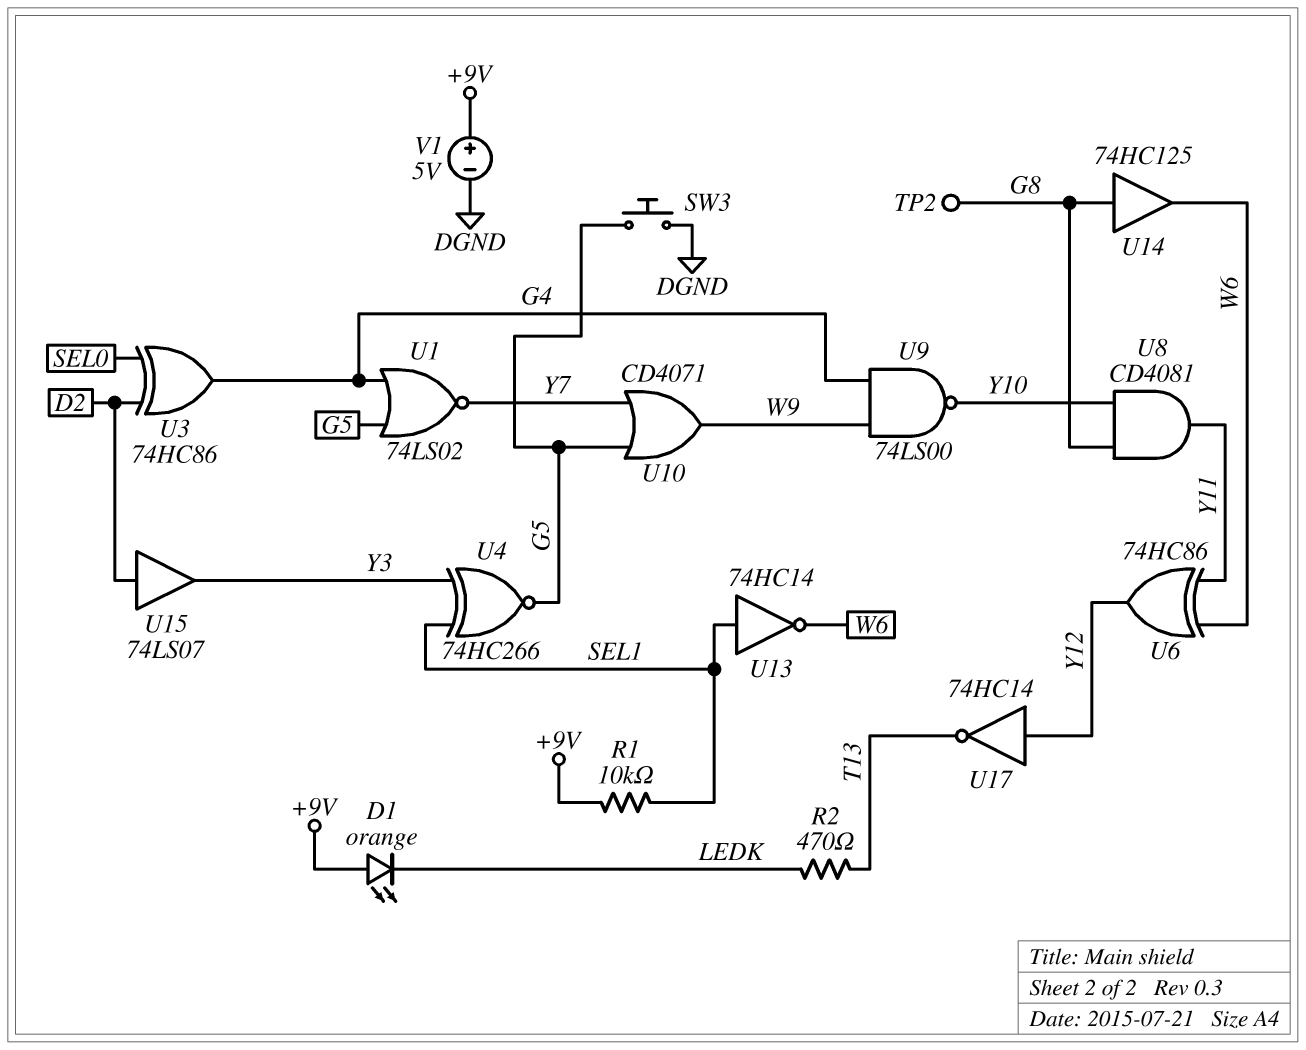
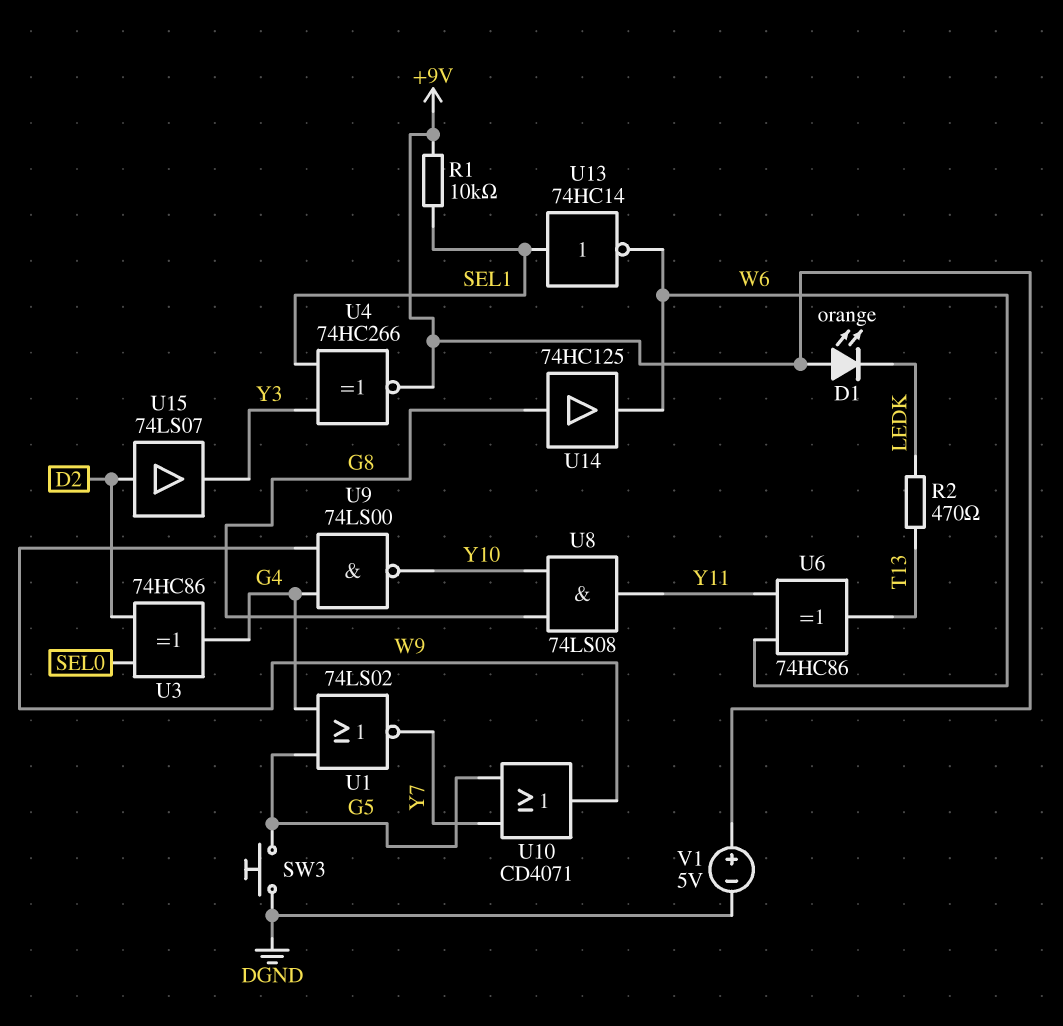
TP2: test point (G8) -> none
U4: XNOR 74HC266 (in SEL1, in Y3, out G5) -> XNOR 74HC266 (in SEL1, in Y3, out +9V)
U6: XOR 74HC86 (in W6, in Y11, out Y12) -> XOR 74HC86 (in W6, in Y11, out T13)
U8: AND CD4081 (in G8, in Y10, out Y11) -> AND 74LS08 (in G8, in Y10, out Y11)
U17: NOT 74HC14 (in Y12, out T13) -> none

